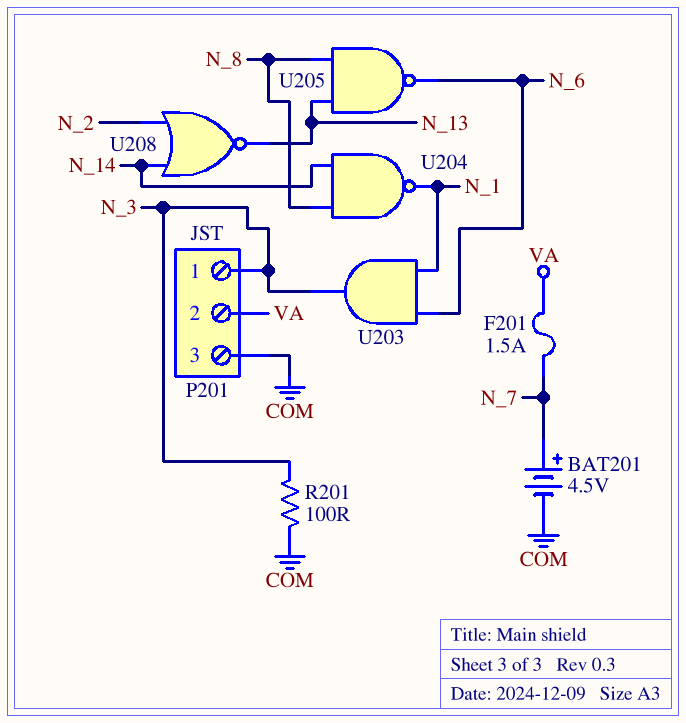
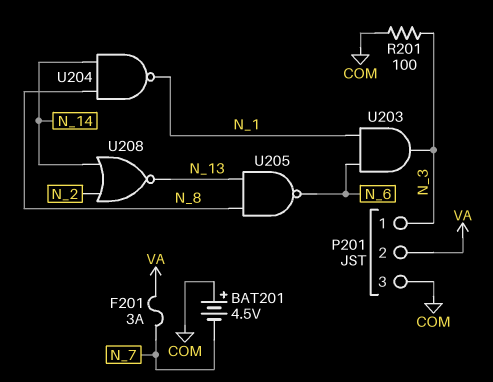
BAT201: 4.5V (plus N_7, minus COM) -> 4.5V (plus COM, minus N_7)
F201: 1.5A (N_7, VA) -> 3A (N_7, VA)

